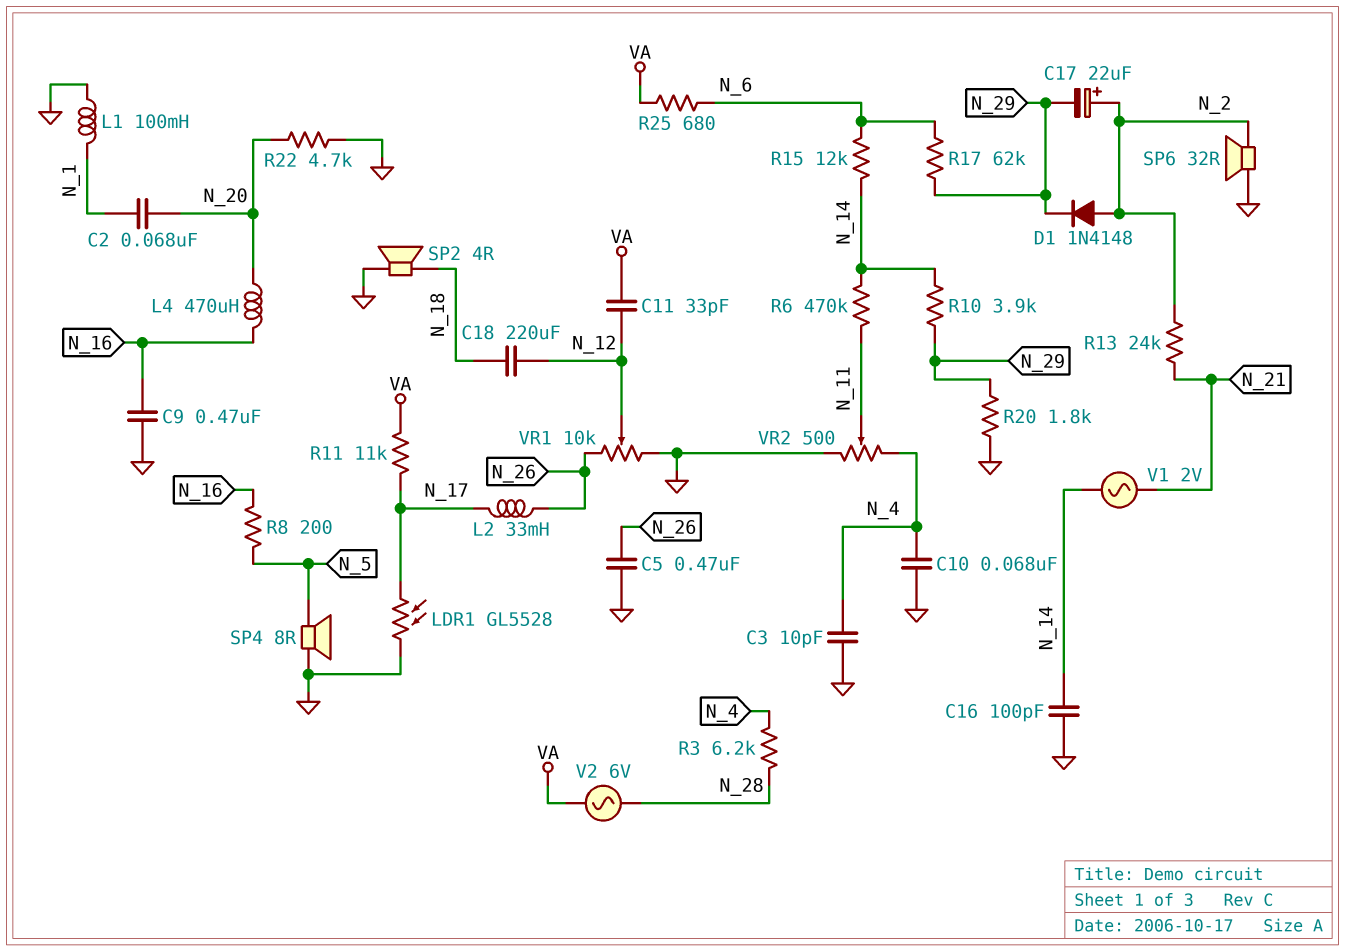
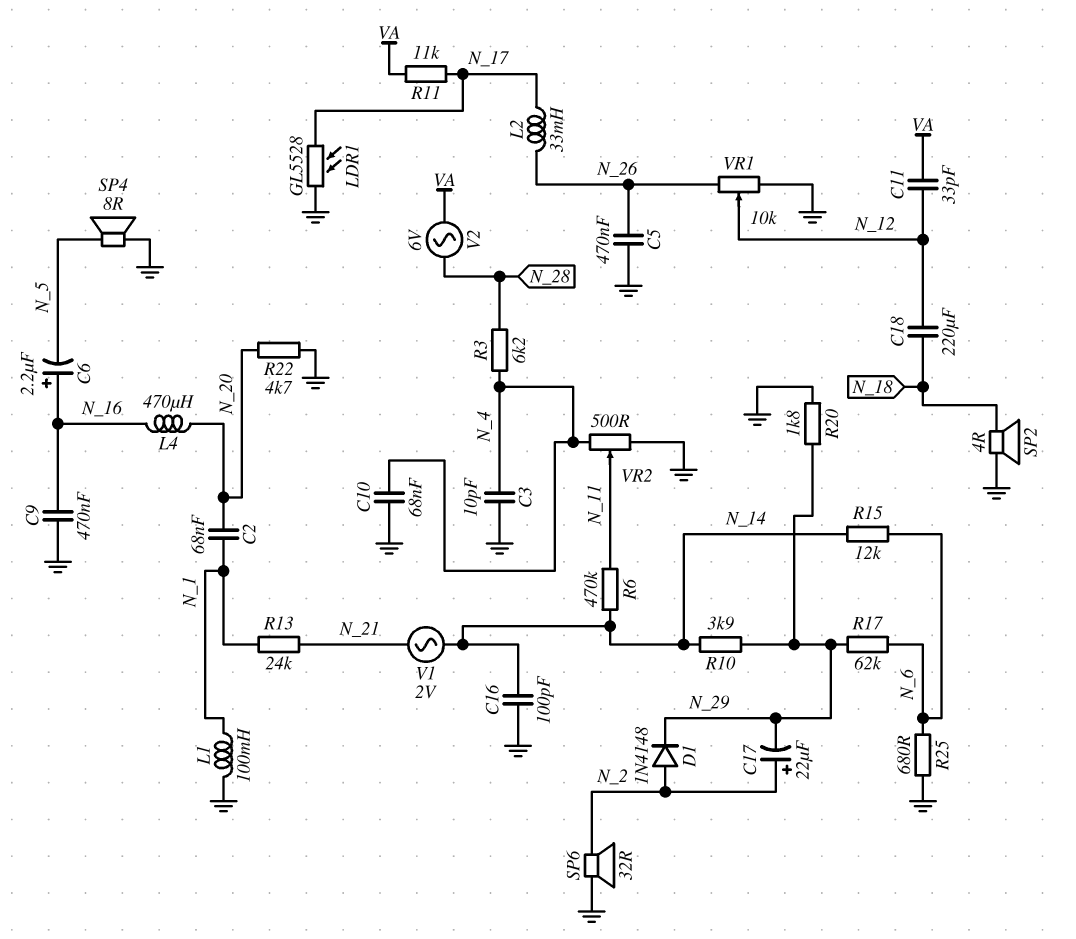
C6: none -> 2.2uF (plus N_16, minus N_5)
R8: 200 (N_5, N_16) -> none
R13: 24k (N_2, N_21) -> 24k (N_1, N_21)
R25: 680 (N_6, VA) -> 680 (GND, N_6)

